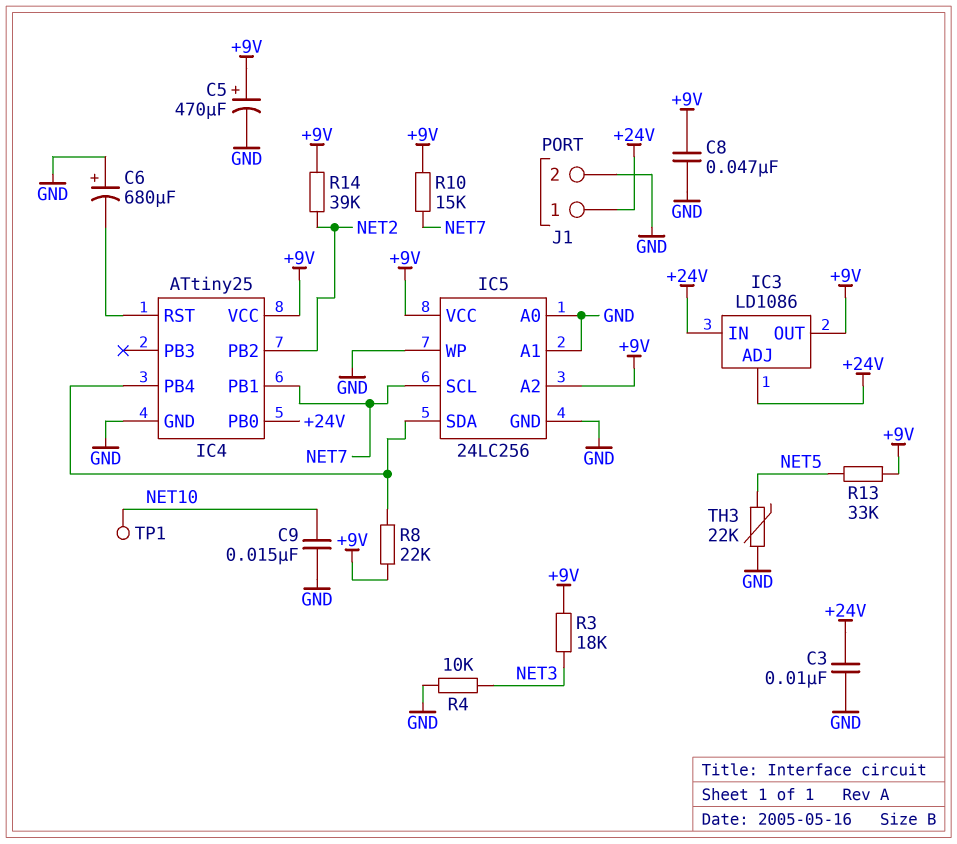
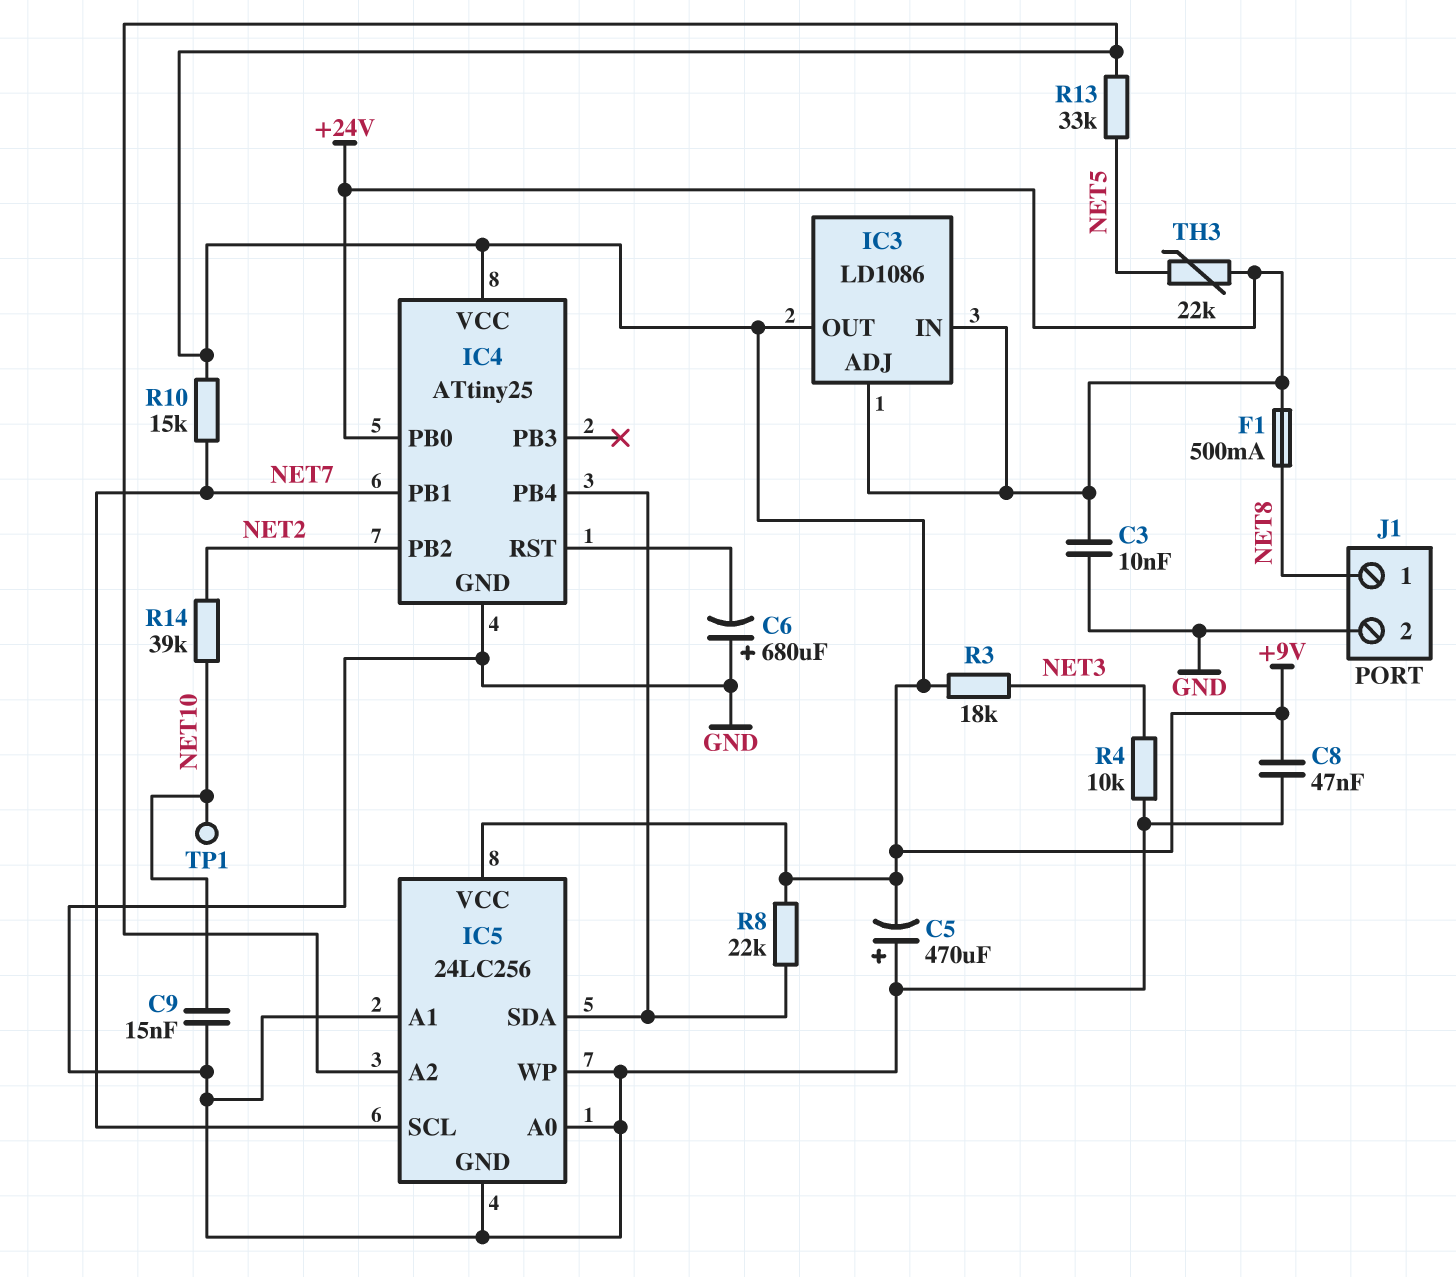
C5: 470uF (plus +9V, minus GND) -> 470uF (plus GND, minus +9V)
F1: none -> 500mA (+24V, NET8)
J1 pin 1: +24V -> NET8
R14: 39k (+9V, NET2) -> 39k (NET2, NET10)
TH3: 22k (GND, NET5) -> 22k (+24V, NET5)

